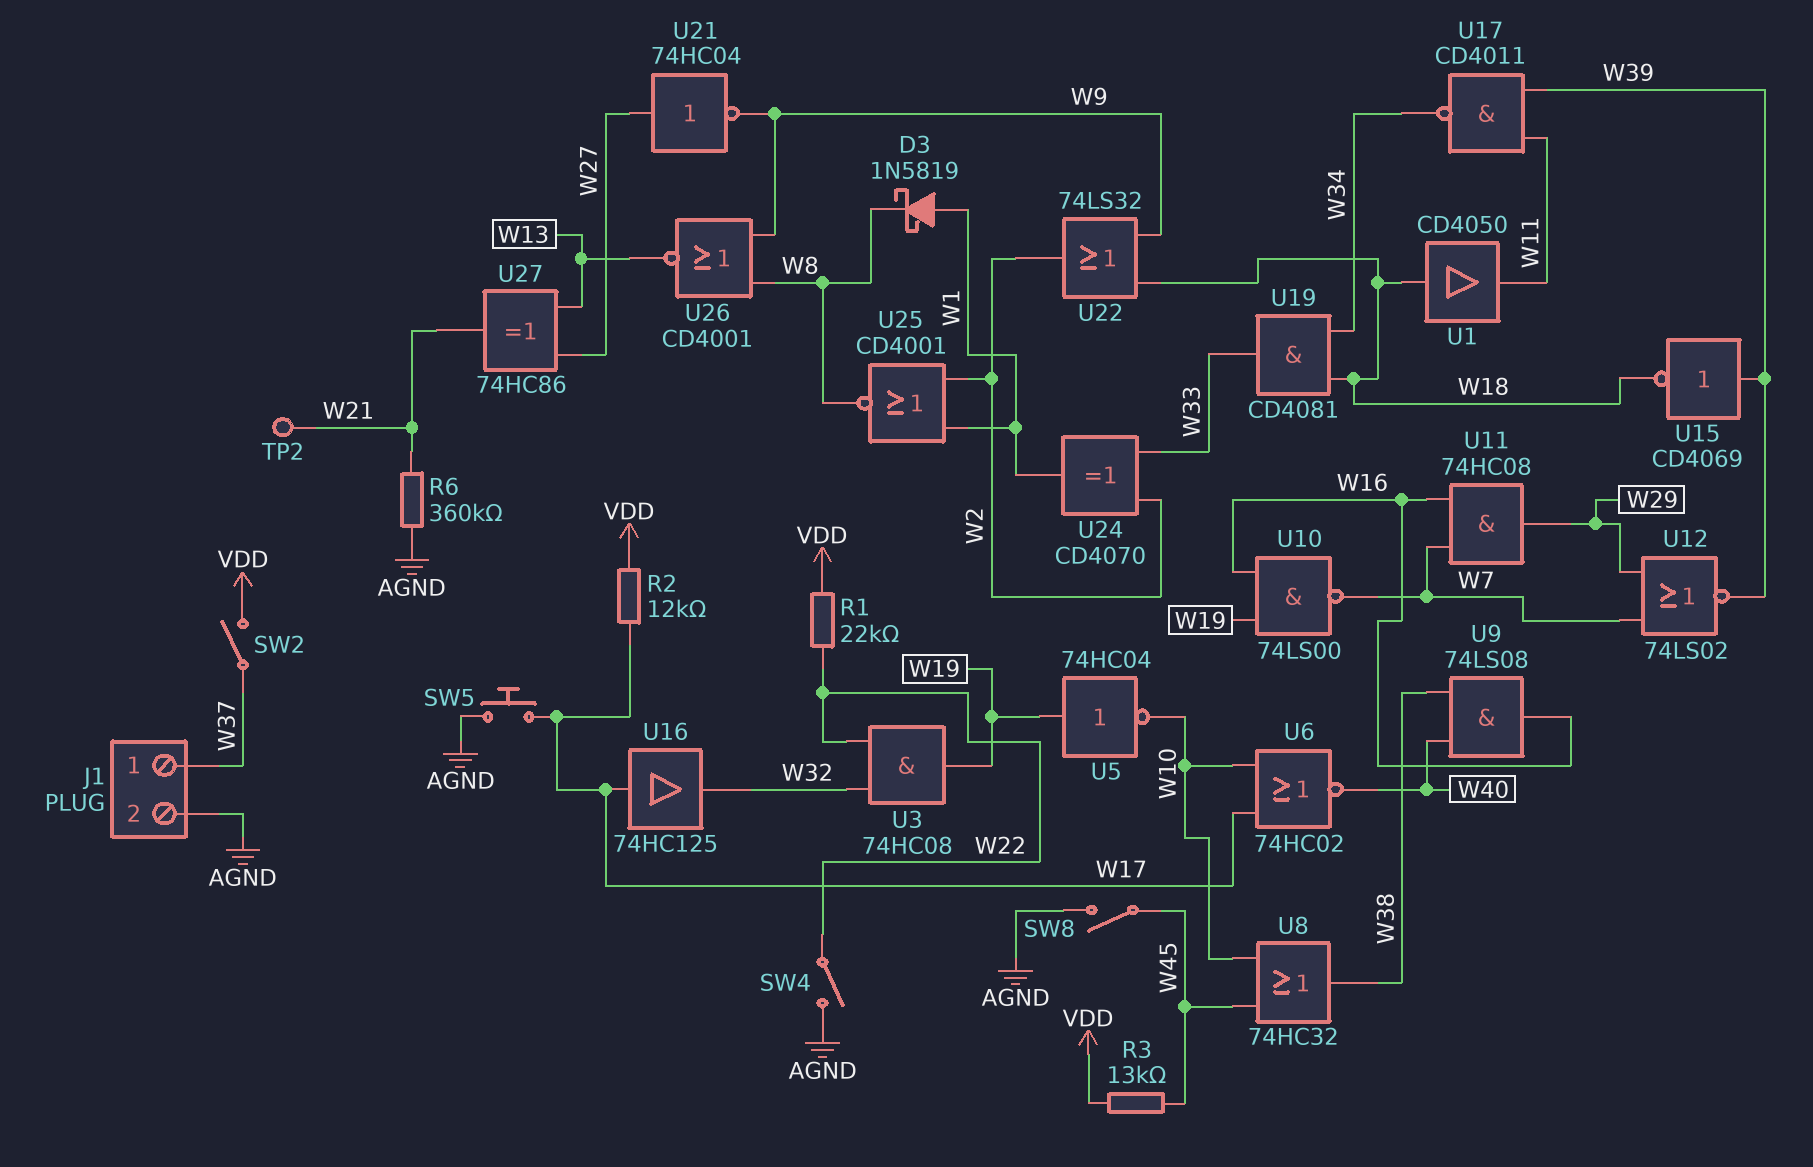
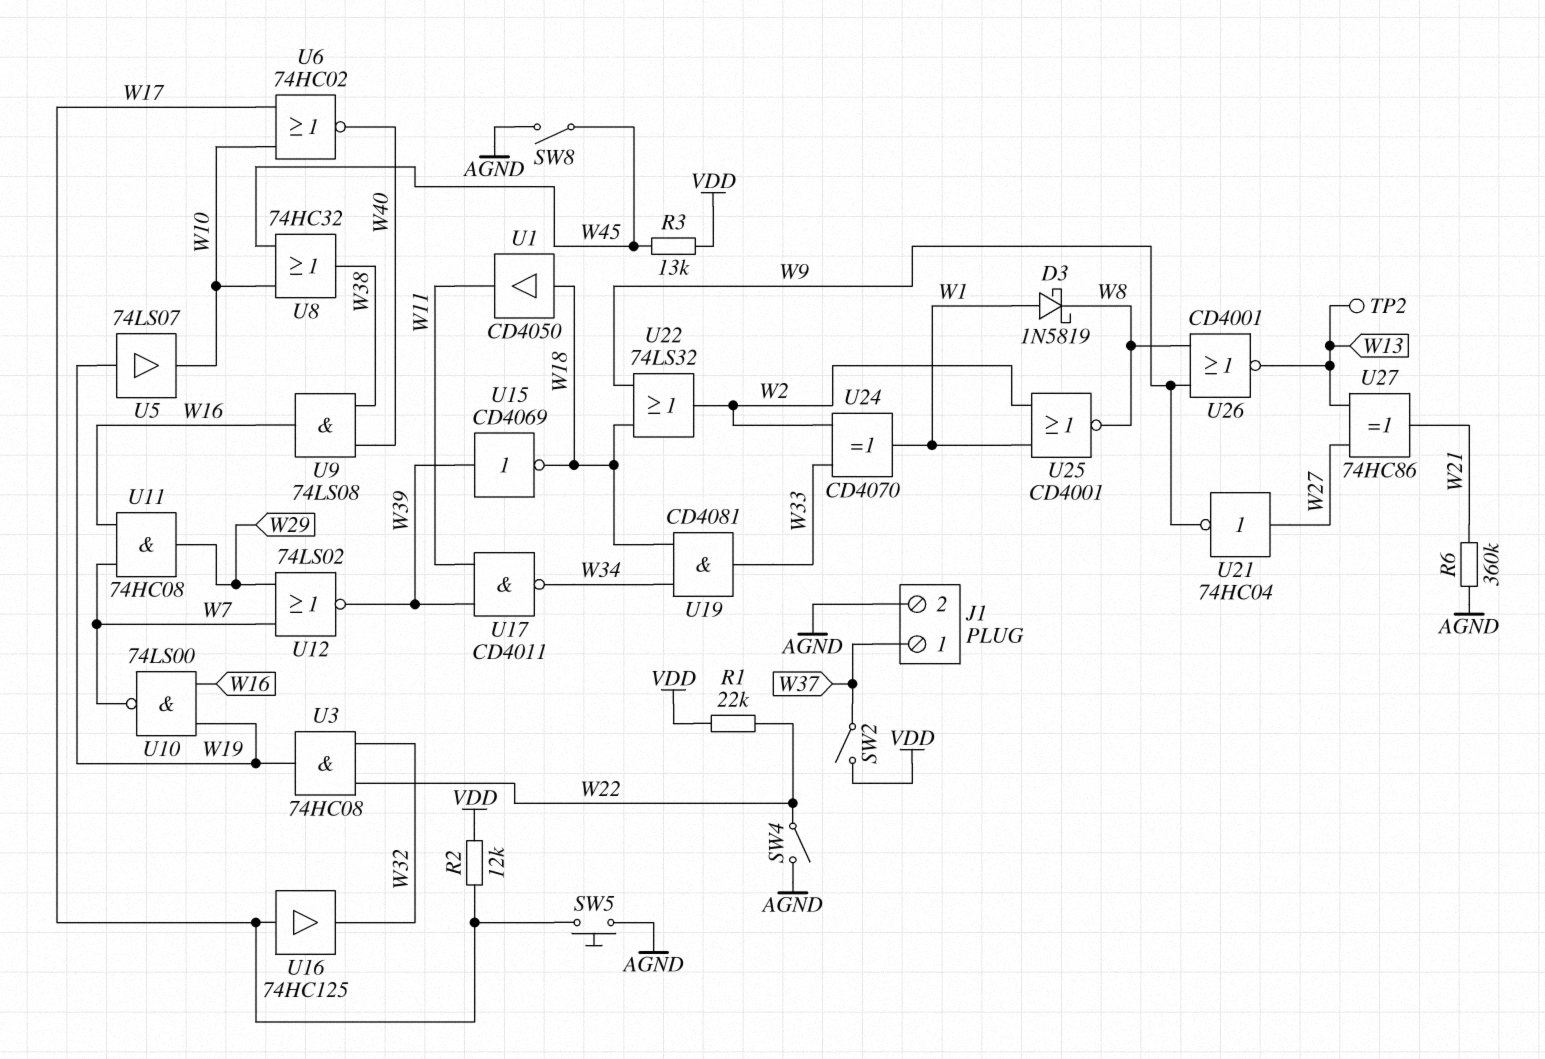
TP2: test point (W21) -> test point (W13)
U5: NOT 74HC04 (in W19, out W10) -> buffer 74LS07 (in W19, out W10)

